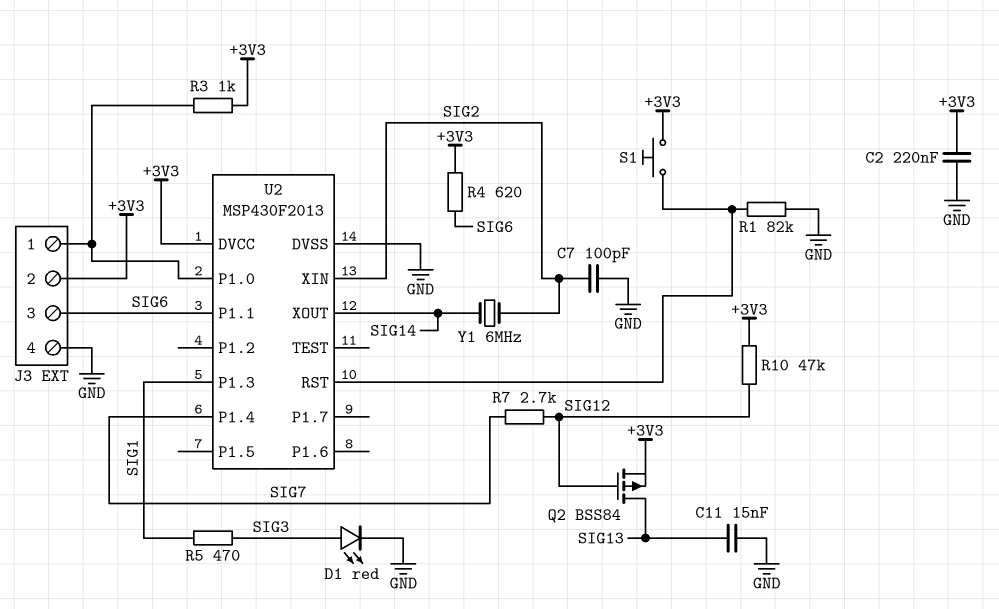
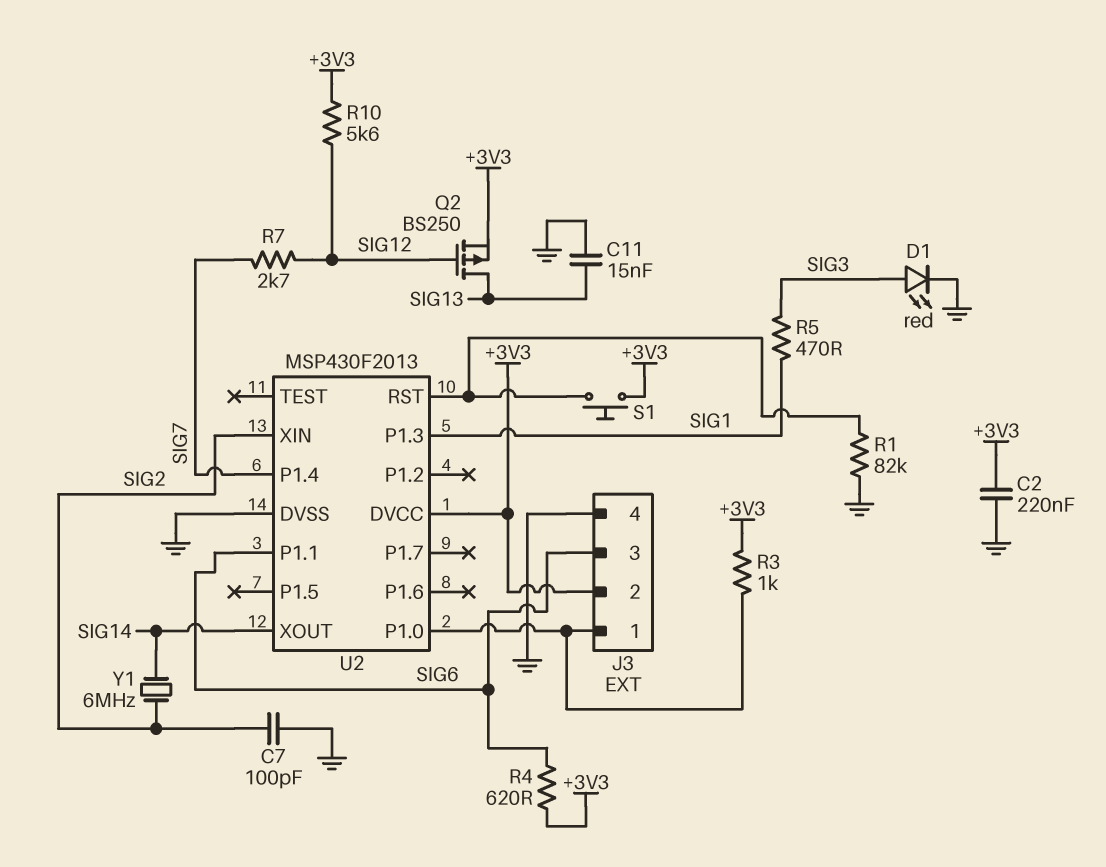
Q2: PMOS BSS84 (G SIG12, D SIG13, S +3V3) -> PMOS BS250 (G SIG12, D SIG13, S +3V3)
R10: 47k (+3V3, SIG12) -> 5.6k (+3V3, SIG12)

